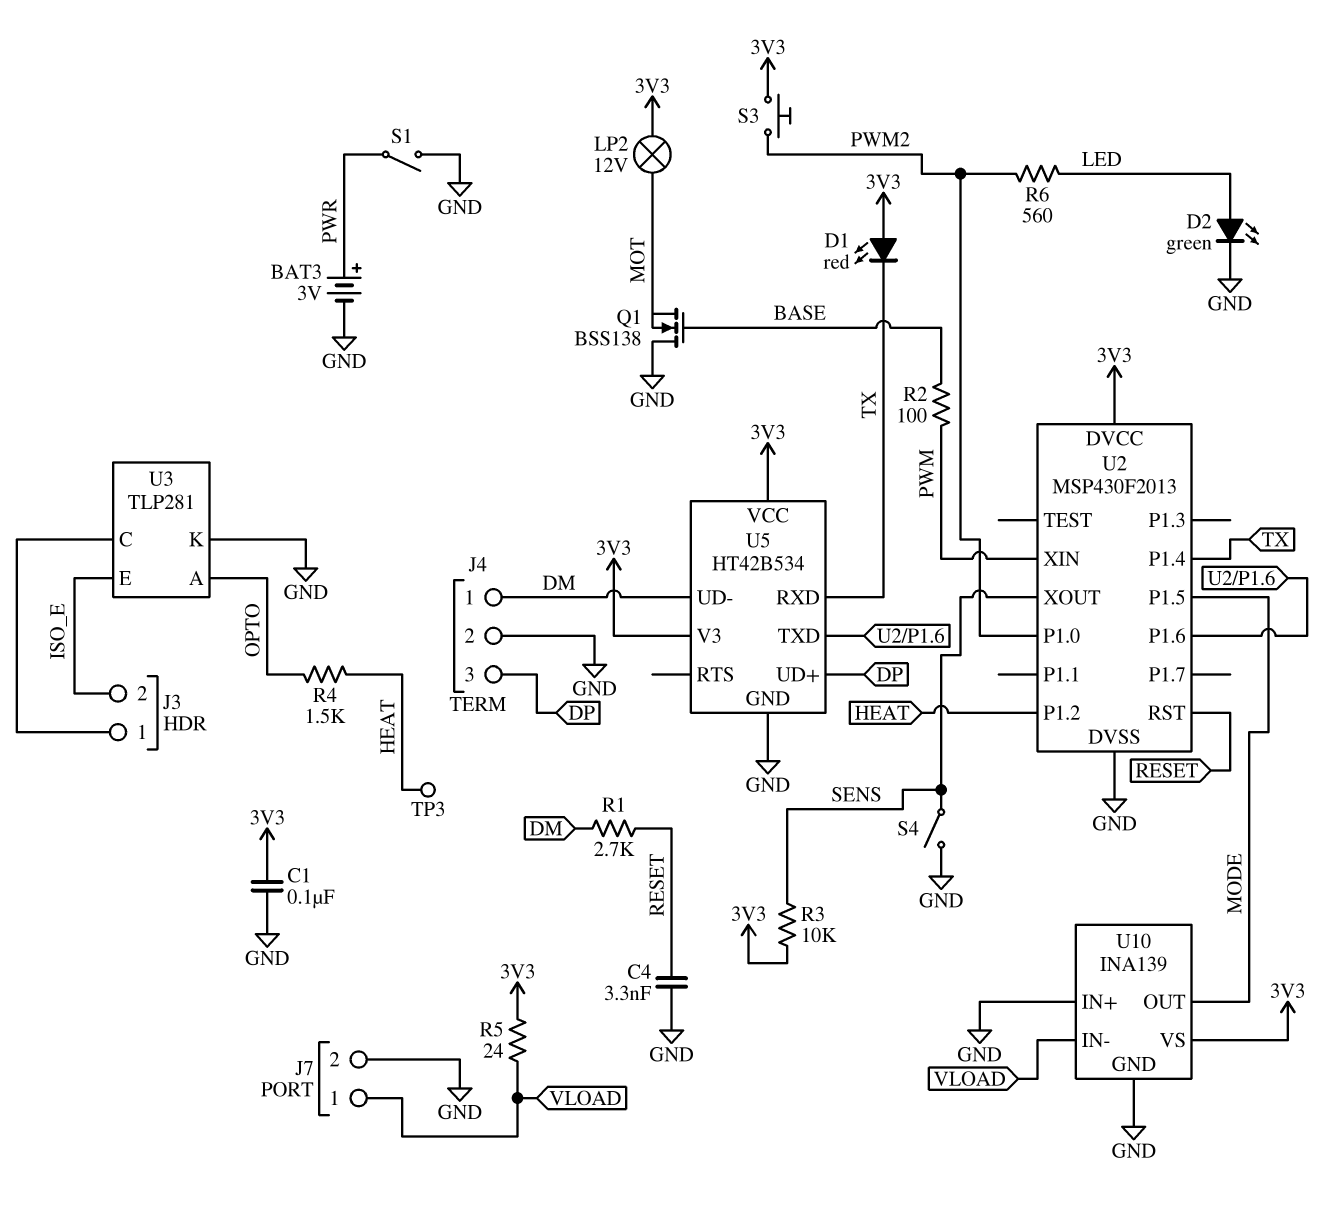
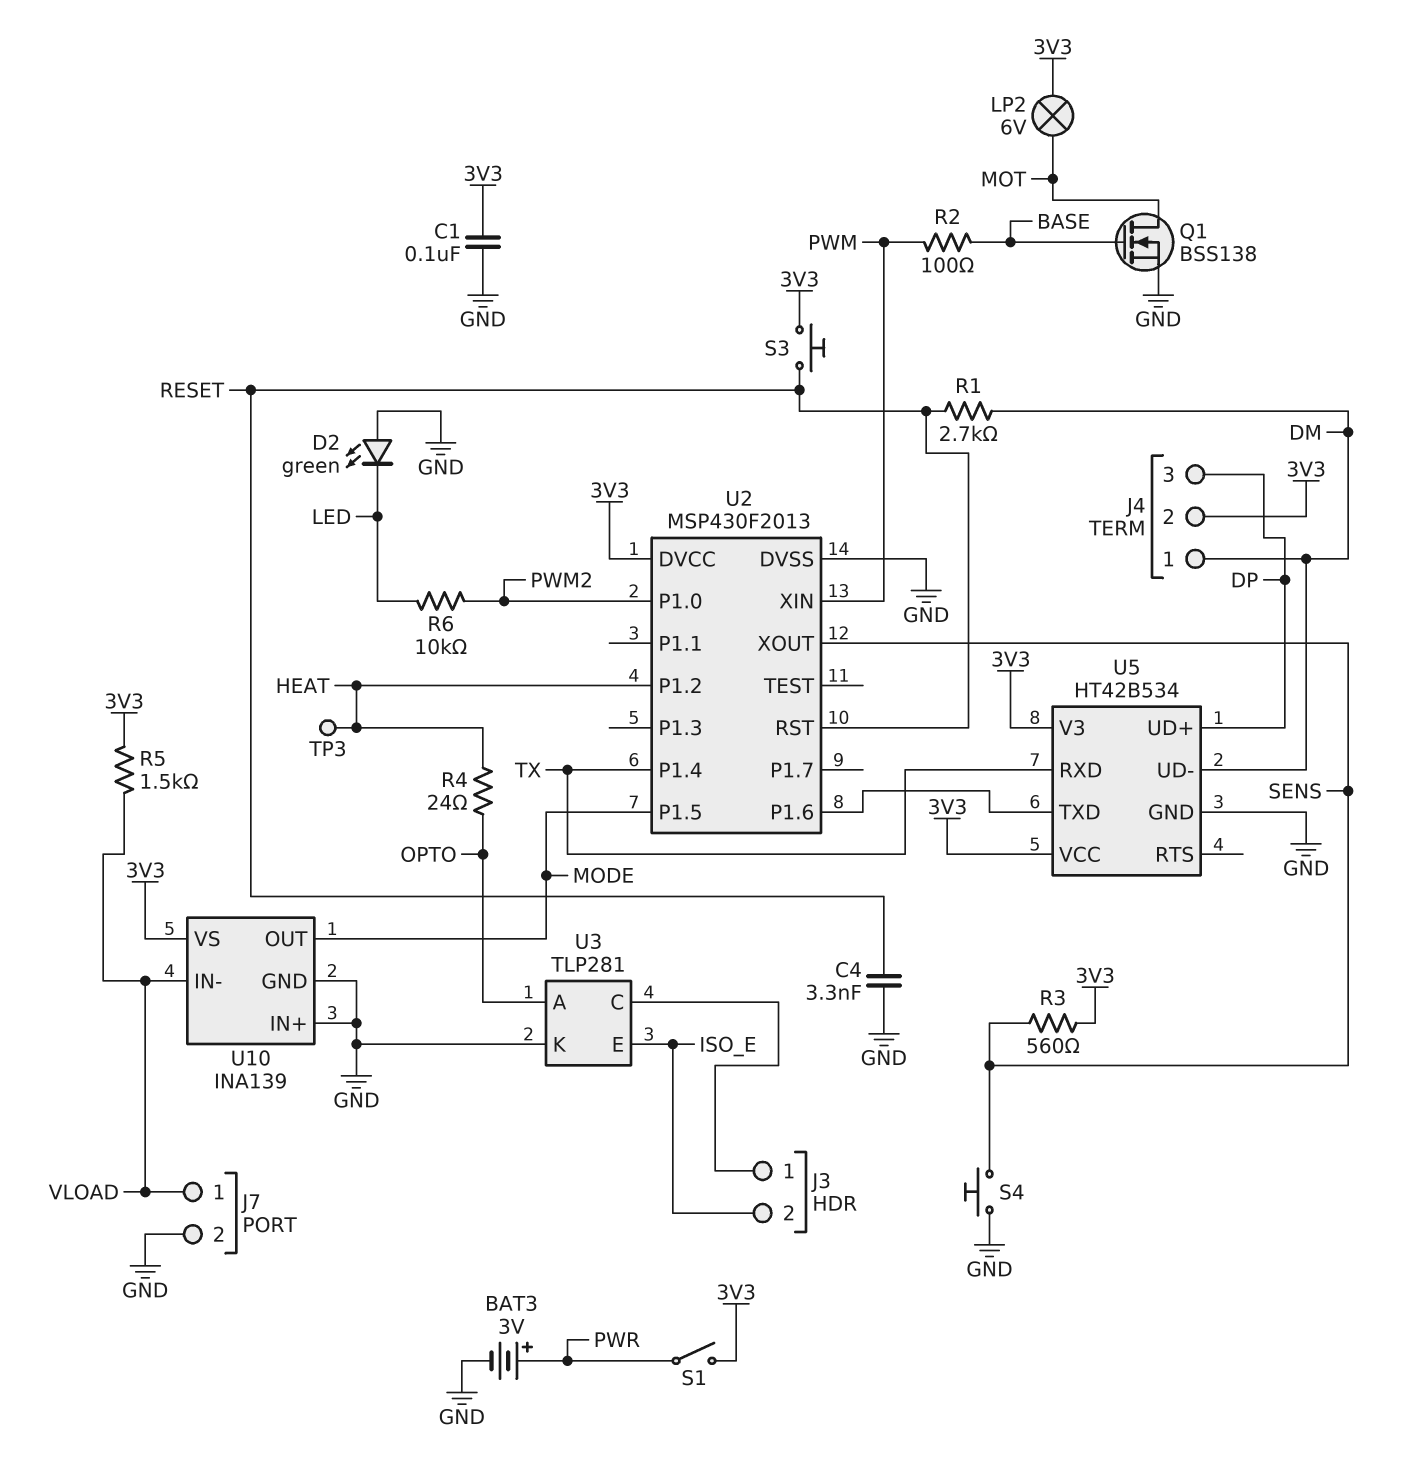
D1: LED red (A 3V3, K TX) -> none
D2: LED green (A LED, K GND) -> LED green (A GND, K LED)
J4 pin 2: GND -> 3V3
LP2: lamp 12V (3V3, MOT) -> lamp 6V (3V3, MOT)
Q1: NMOS BSS138 (G BASE, D GND, S MOT) -> NMOS BSS138 (G BASE, D MOT, S GND)
R3: 10k (3V3, SENS) -> 560 (3V3, SENS)
R4: 1.5k (HEAT, OPTO) -> 24 (HEAT, OPTO)
R5: 24 (3V3, VLOAD) -> 1.5k (3V3, VLOAD)
R6: 560 (LED, PWM2) -> 10k (LED, PWM2)
S1: switch (GND, PWR) -> switch (3V3, PWR)
S3: button (3V3, PWM2) -> button (3V3, RESET)
S4: switch (GND, SENS) -> button (GND, SENS)

